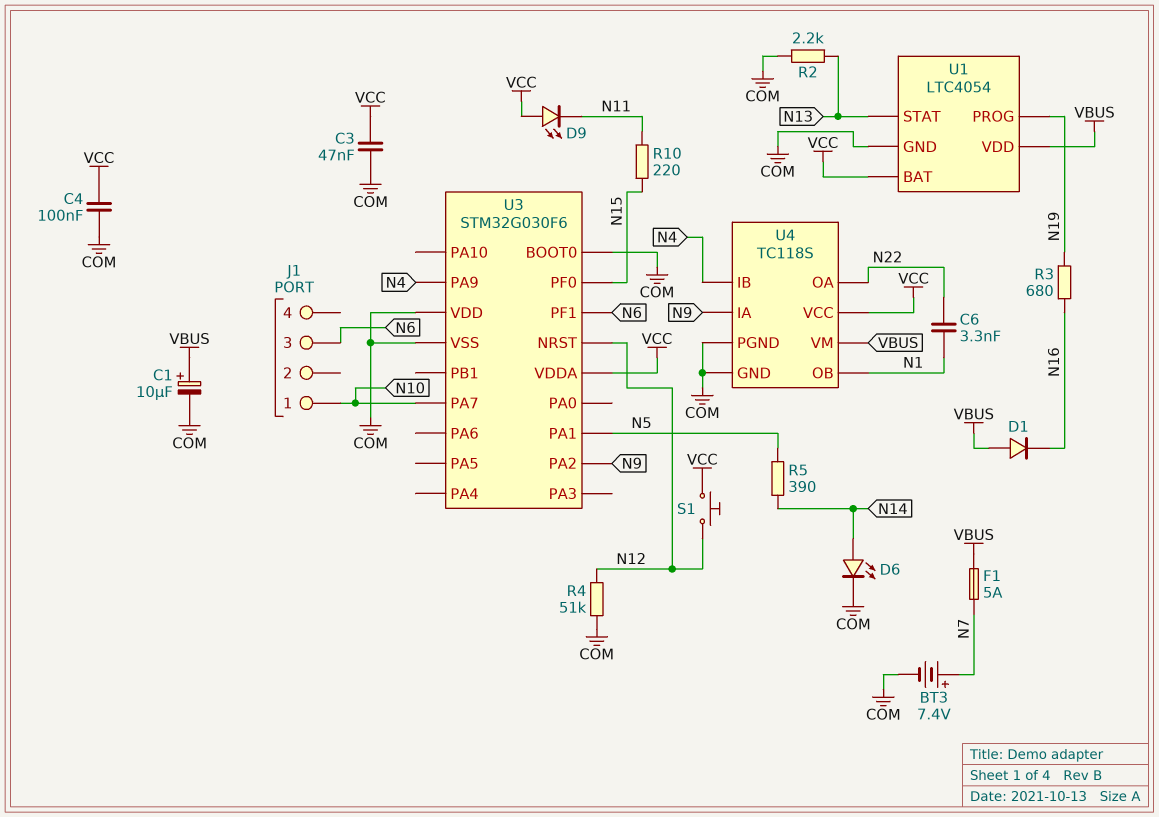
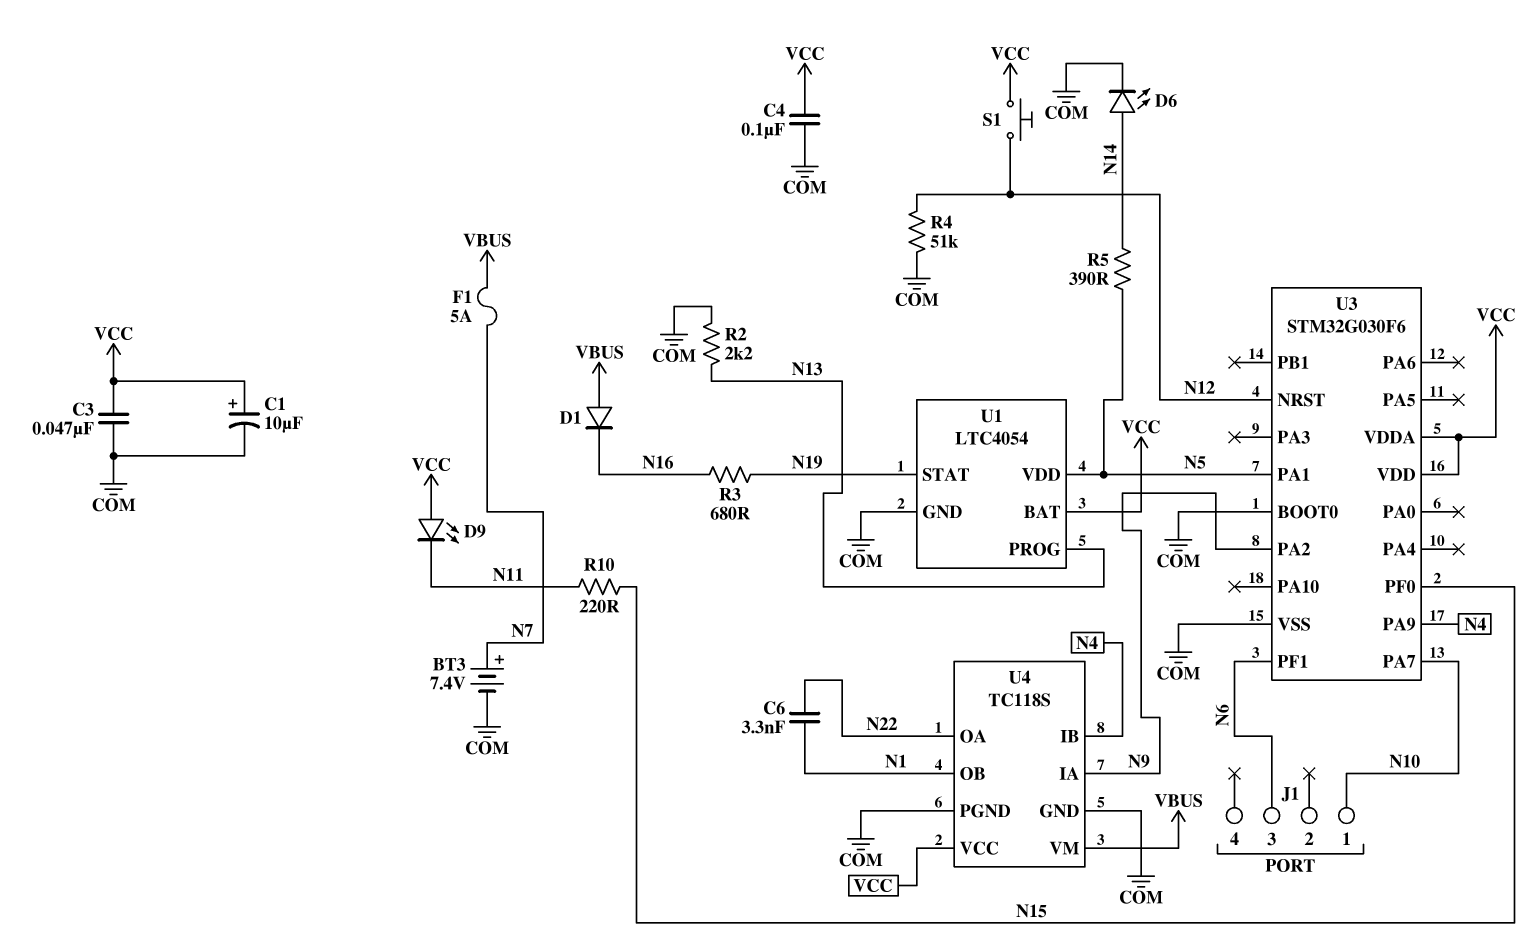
C1: 10uF (plus VBUS, minus COM) -> 10uF (plus VCC, minus COM)
U1 pin PROG: N19 -> N13
U1 pin STAT: N13 -> N19
U1 pin VDD: VBUS -> N5
U3 pin VDD: COM -> VCC

